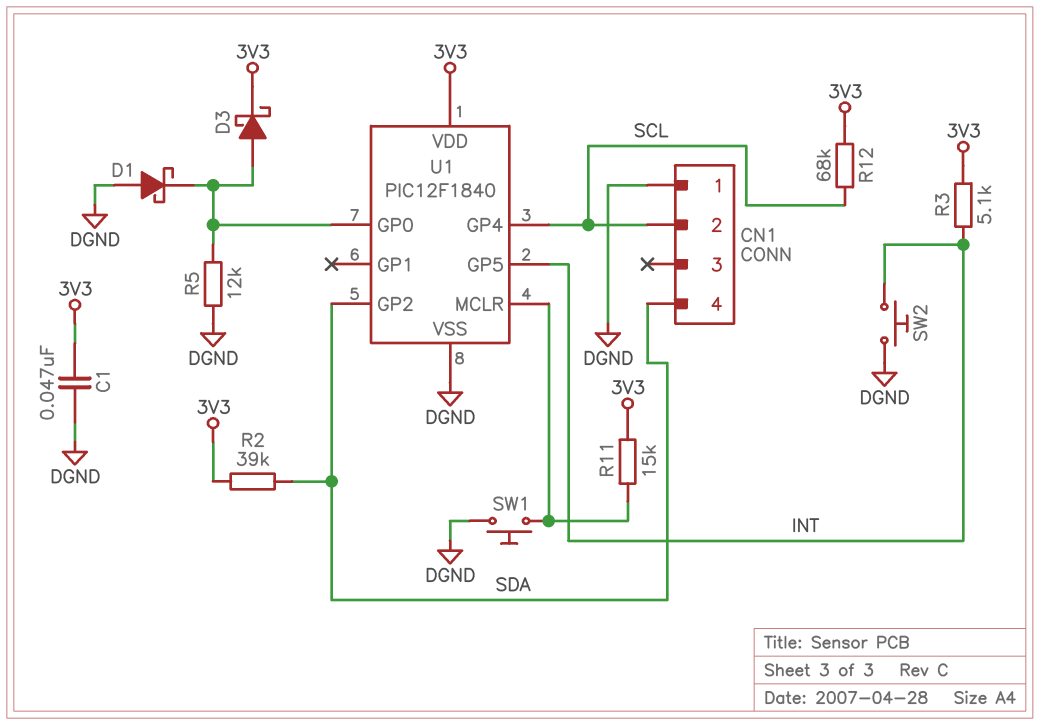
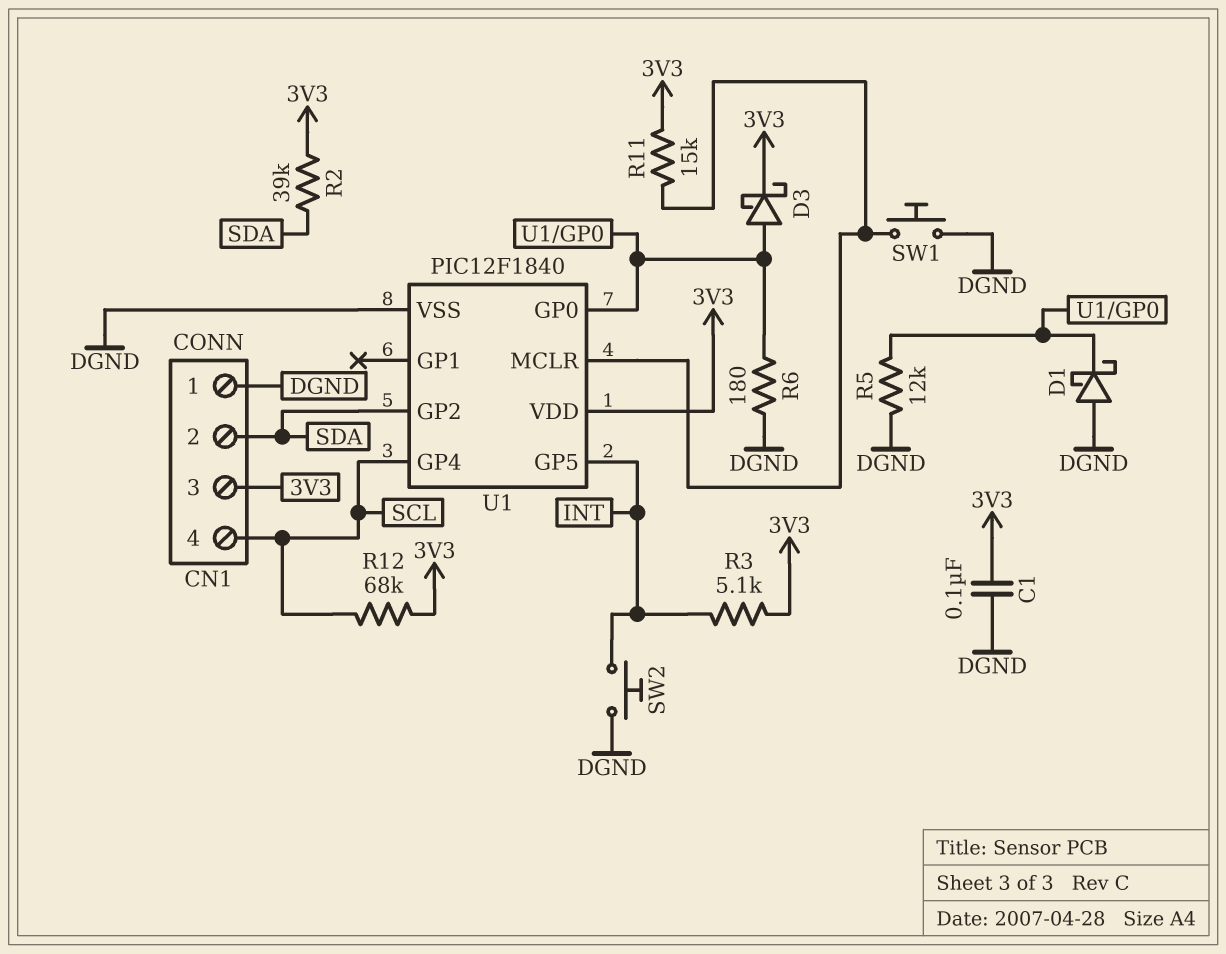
C1: 47nF (3V3, DGND) -> 100nF (3V3, DGND)
CN1 pin 2: SCL -> SDA
CN1 pin 3: none -> 3V3
CN1 pin 4: SDA -> SCL
R6: none -> 180 (DGND, U1/GP0)

